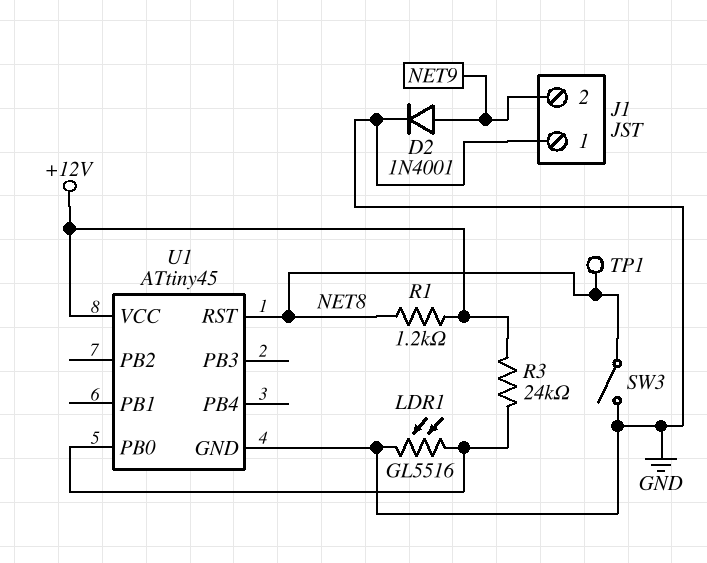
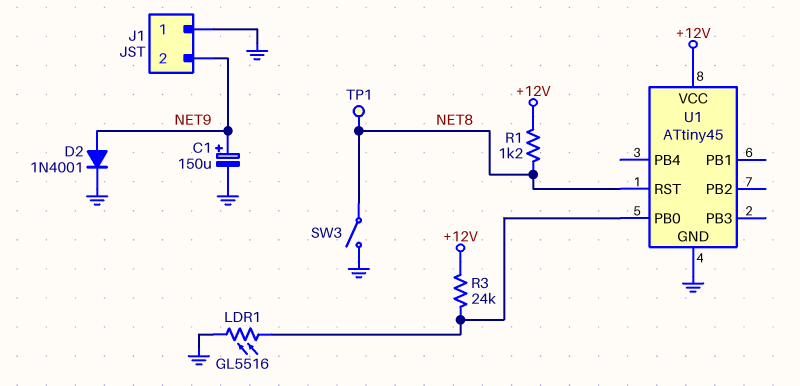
C1: none -> 150uF (plus NET9, minus GND)

